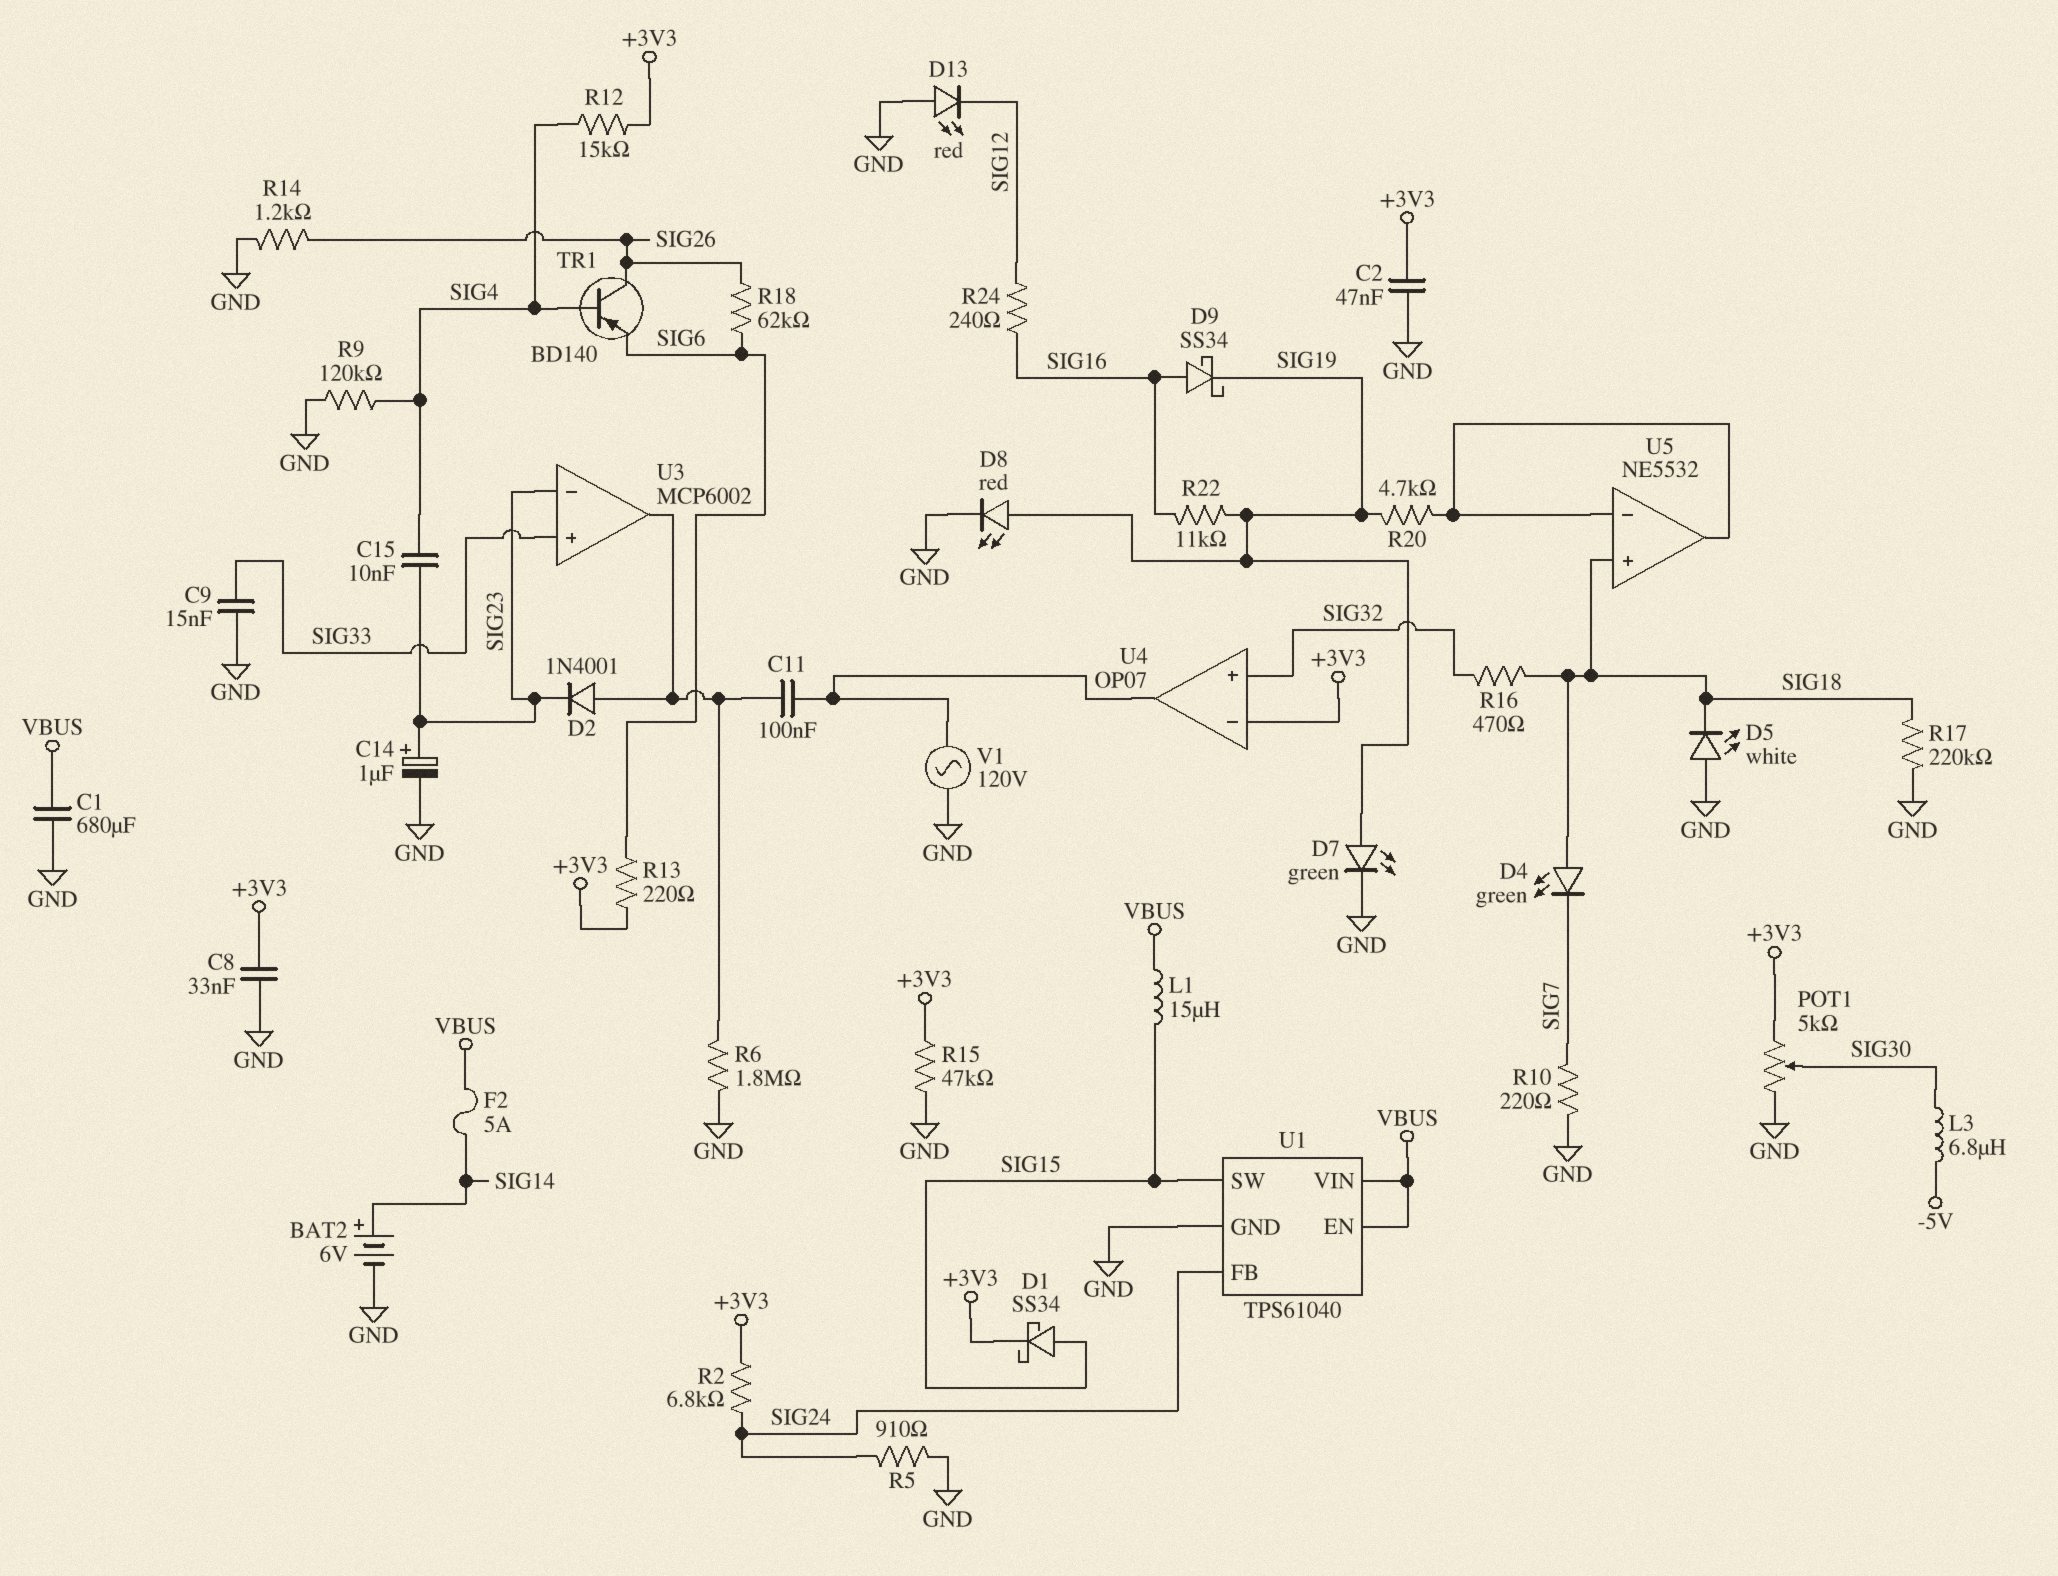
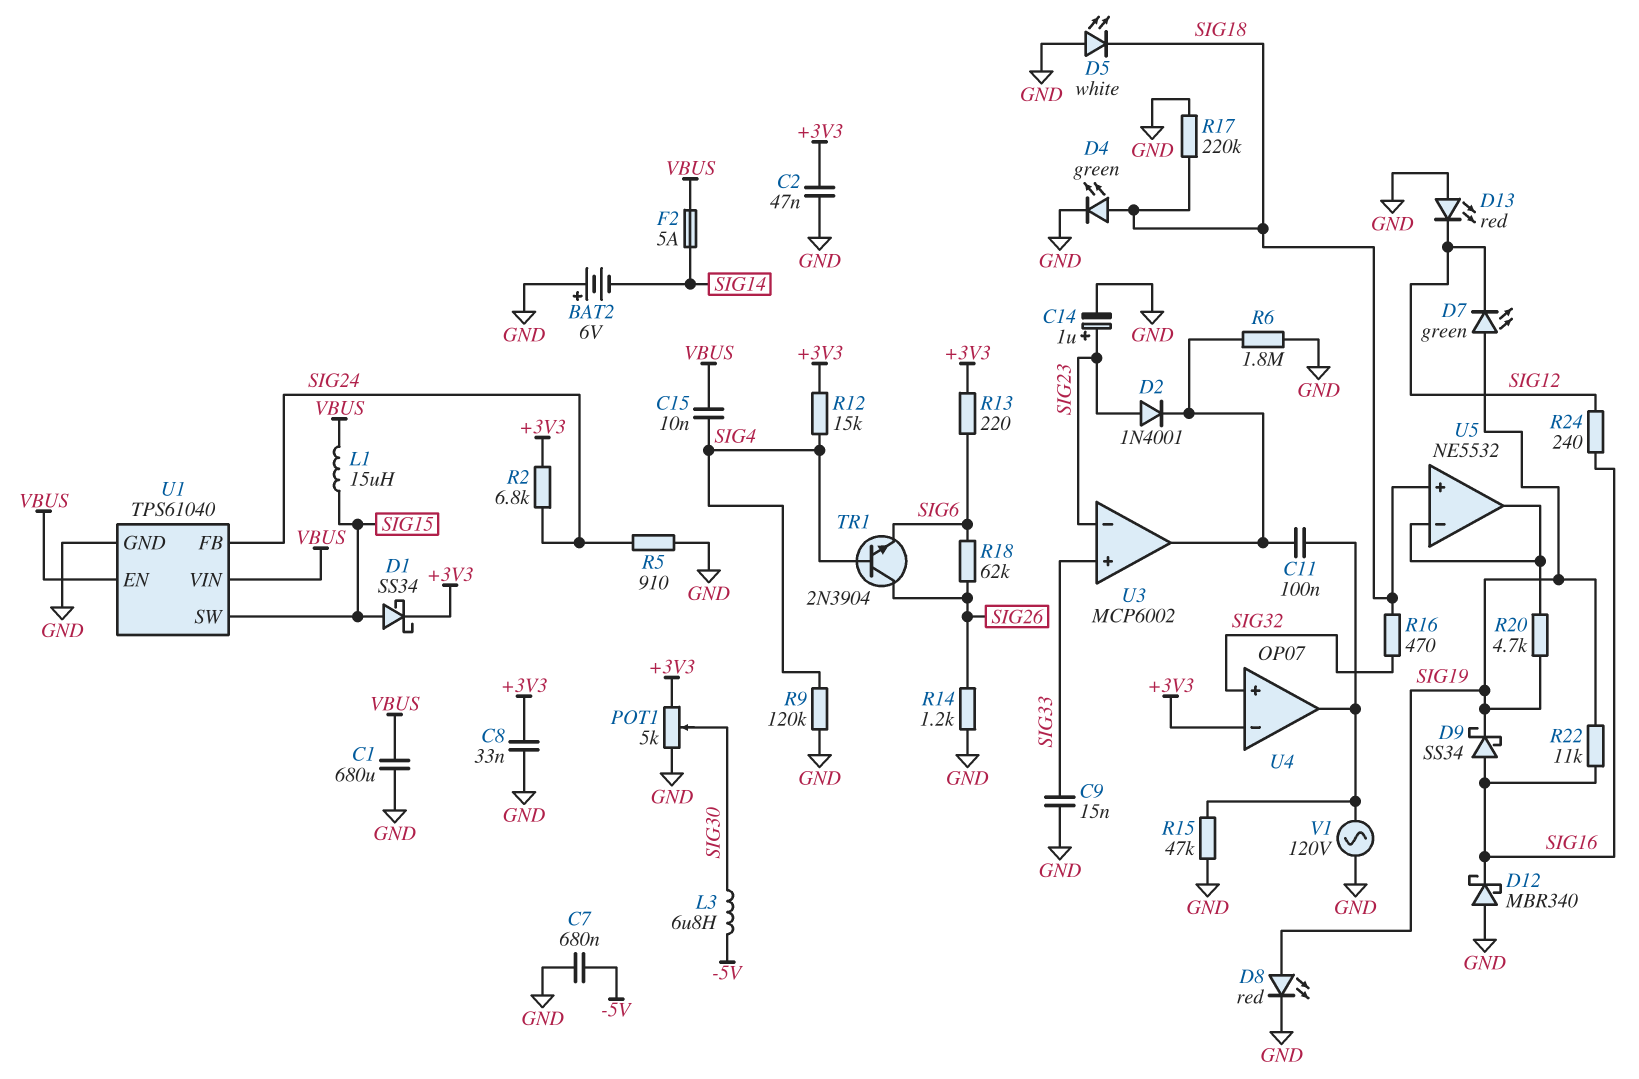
BAT2: 6V (plus SIG14, minus GND) -> 6V (plus GND, minus SIG14)
C7: none -> 680nF (-5V, GND)
C15: 10nF (SIG4, SIG23) -> 10nF (SIG4, VBUS)
D2: diode 1N4001 (A U3/out, K SIG23) -> diode 1N4001 (A SIG23, K U3/out)
D4: LED green (A SIG18, K SIG7) -> LED green (A SIG18, K GND)
D7: LED green (A SIG19, K GND) -> LED green (A SIG19, K SIG12)
D12: none -> schottky MBR340 (A GND, K SIG16)
R10: 220 (GND, SIG7) -> none
R15: 47k (+3V3, GND) -> 47k (GND, U4/out)
TR1: PNP BD140 (B SIG4, C SIG26, E SIG6) -> NPN 2N3904 (B SIG4, C SIG26, E SIG6)

